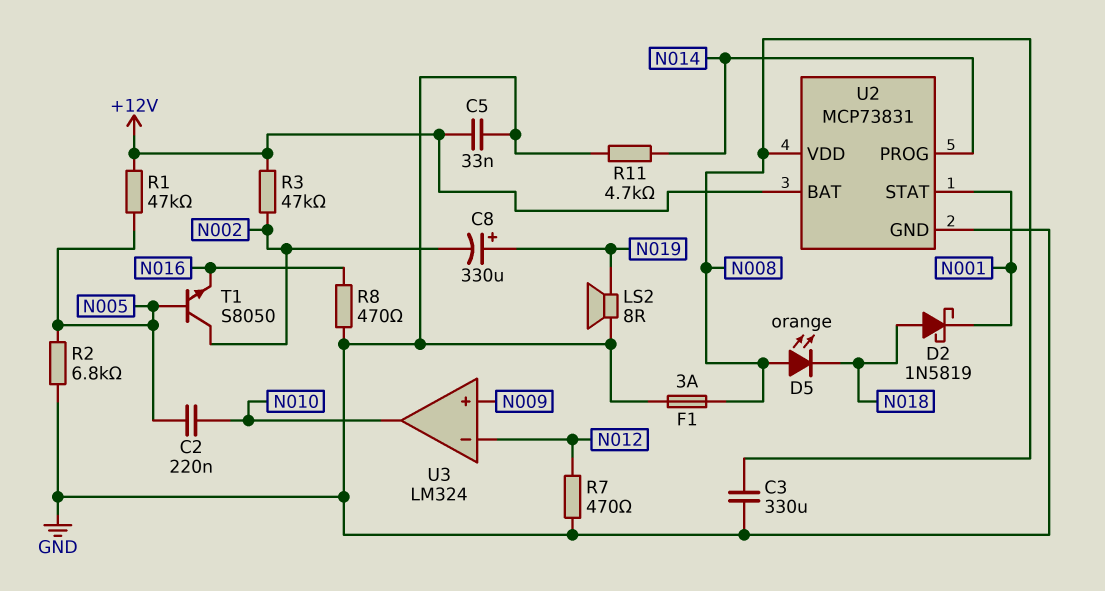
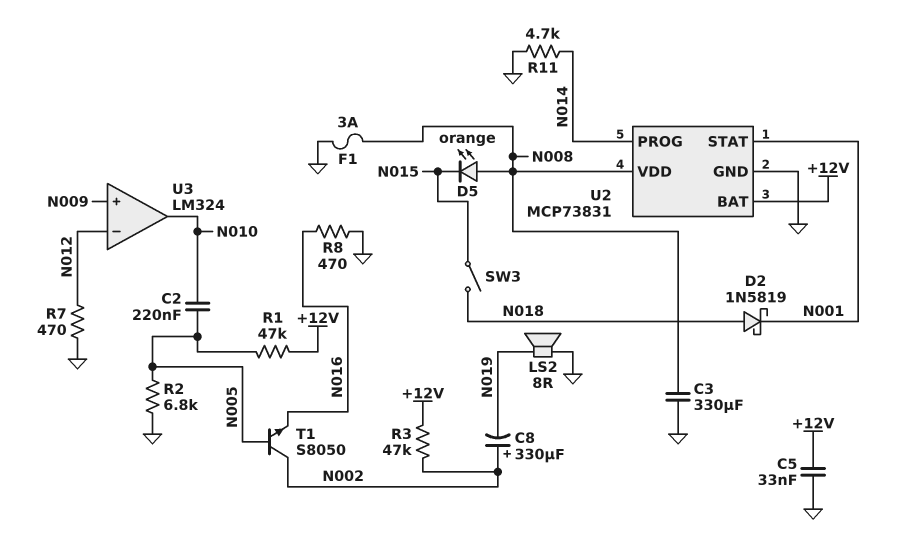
C8: 330uF (plus N019, minus N002) -> 330uF (plus N002, minus N019)
D5: LED orange (A N008, K N018) -> LED orange (A N008, K N015)
SW3: none -> switch (N015, N018)

